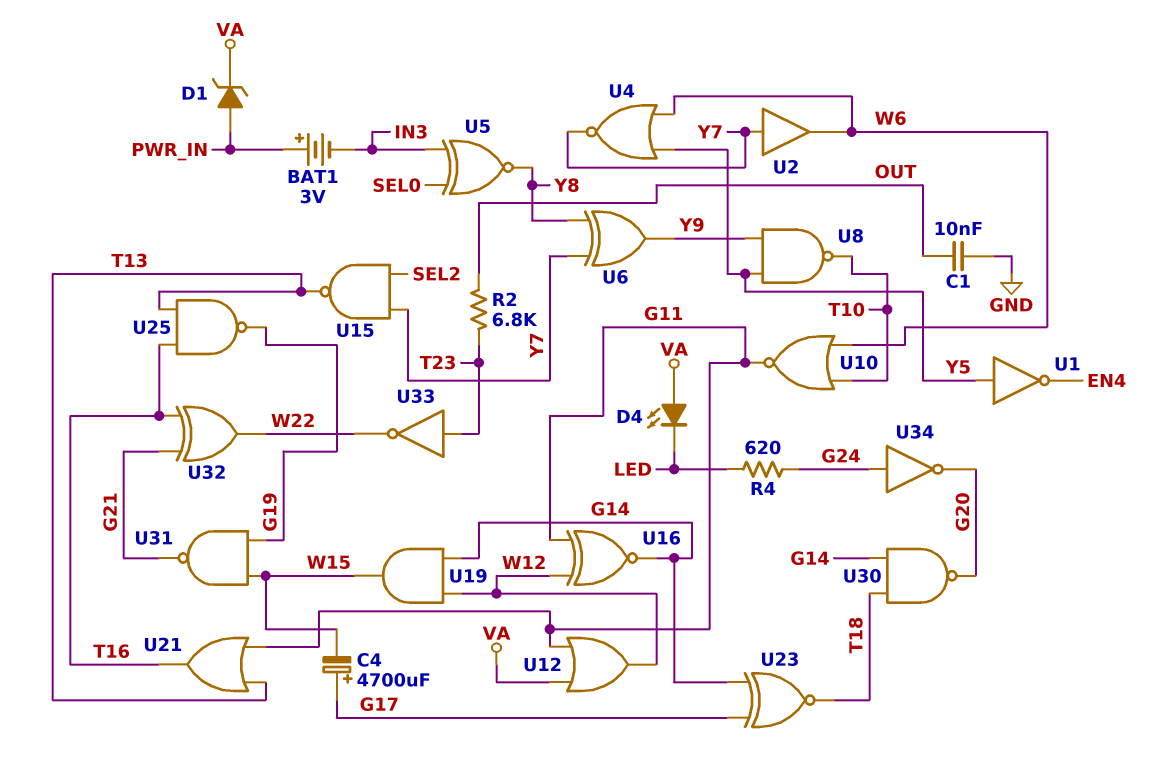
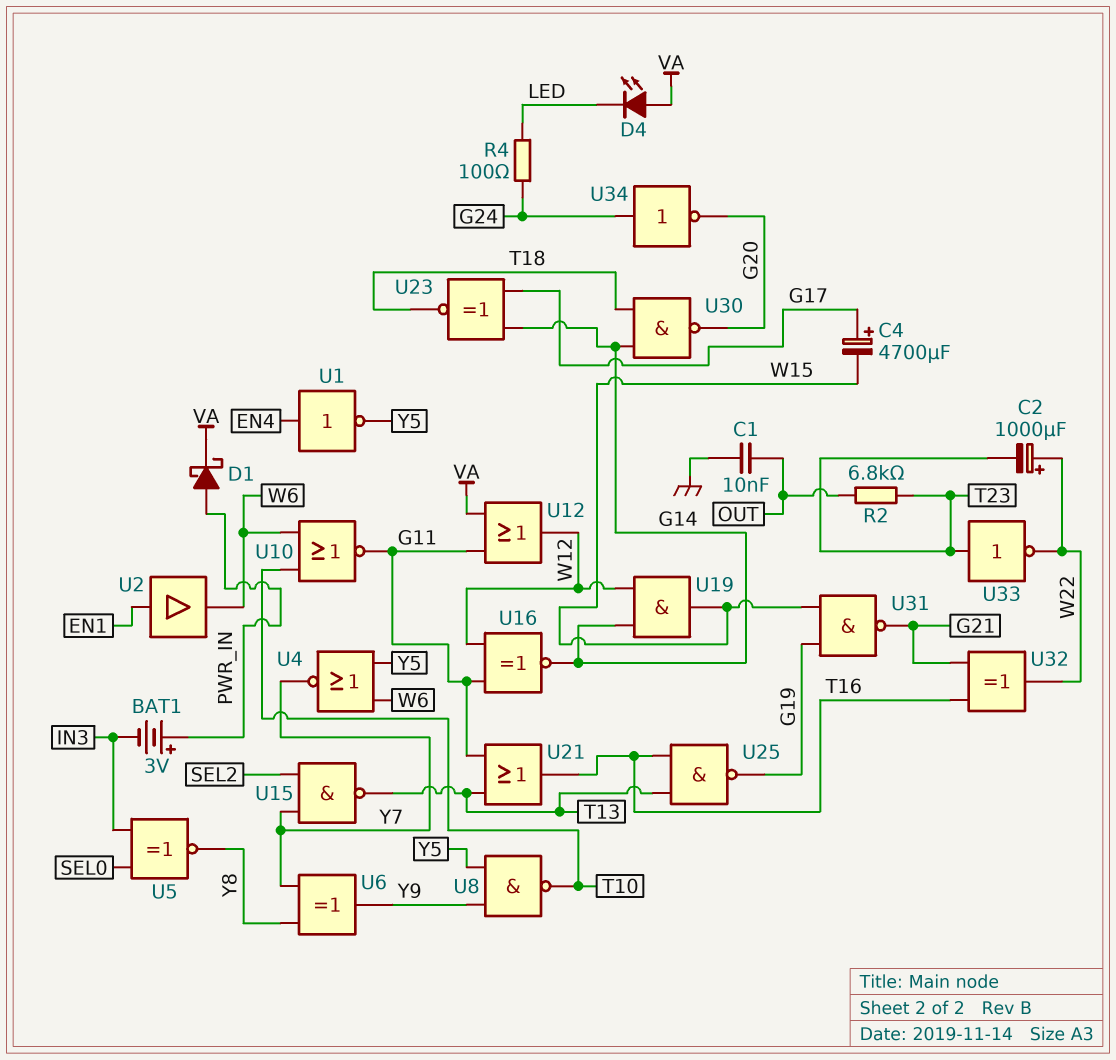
C2: none -> 1000uF (plus W22, minus T23)
D1: zener (A PWR_IN, K VA) -> schottky (A PWR_IN, K VA)
R4: 620 (G24, LED) -> 100 (G24, LED)
U1: NOT (in Y5, out EN4) -> NOT (in EN4, out Y5)
U2: buffer (in Y7, out W6) -> buffer (in EN1, out W6)

